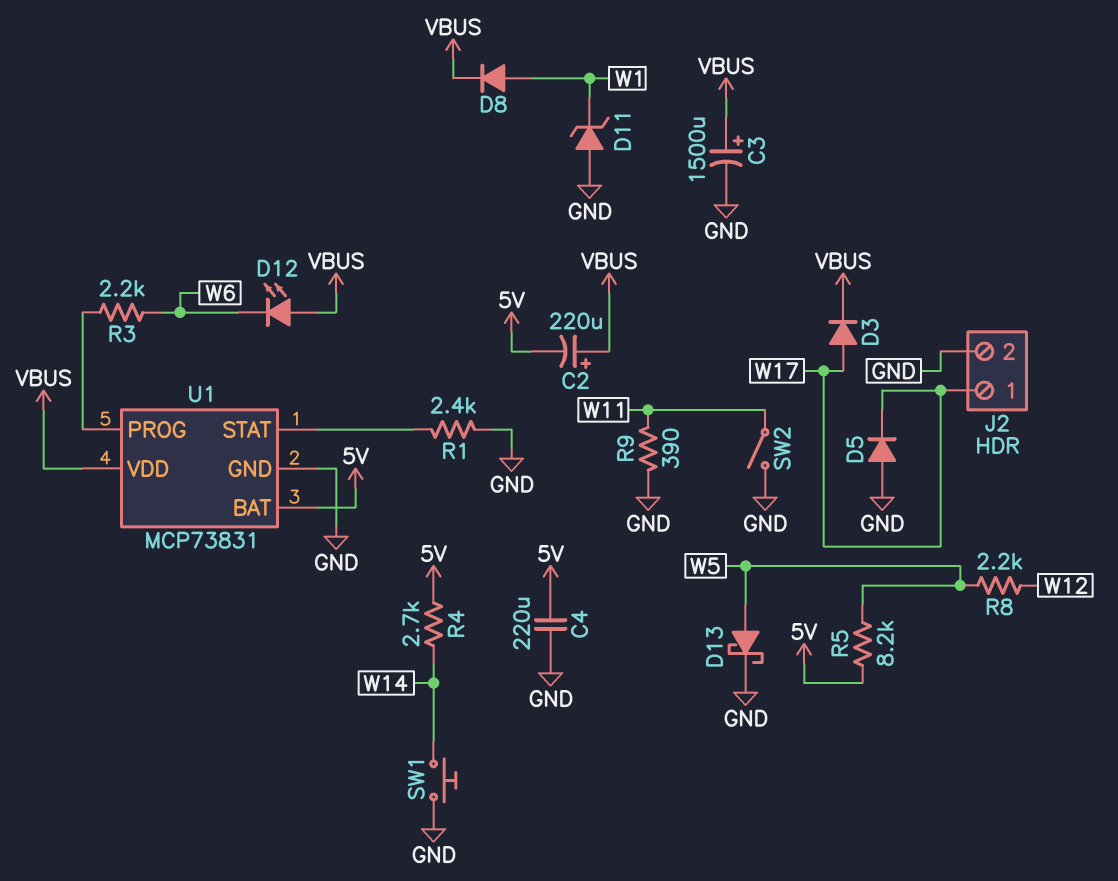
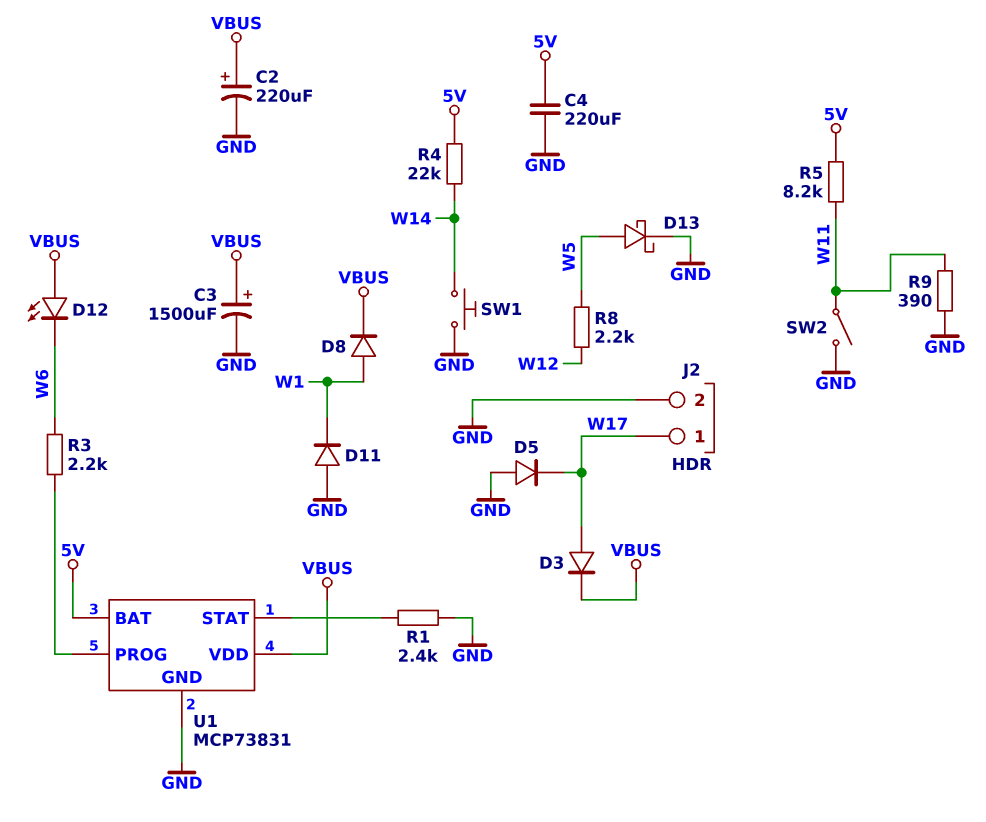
C2: 220uF (plus VBUS, minus 5V) -> 220uF (plus VBUS, minus GND)
D11: zener (A GND, K W1) -> diode (A GND, K W1)
R4: 2.7k (5V, W14) -> 22k (5V, W14)
R5: 8.2k (5V, W5) -> 8.2k (5V, W11)

